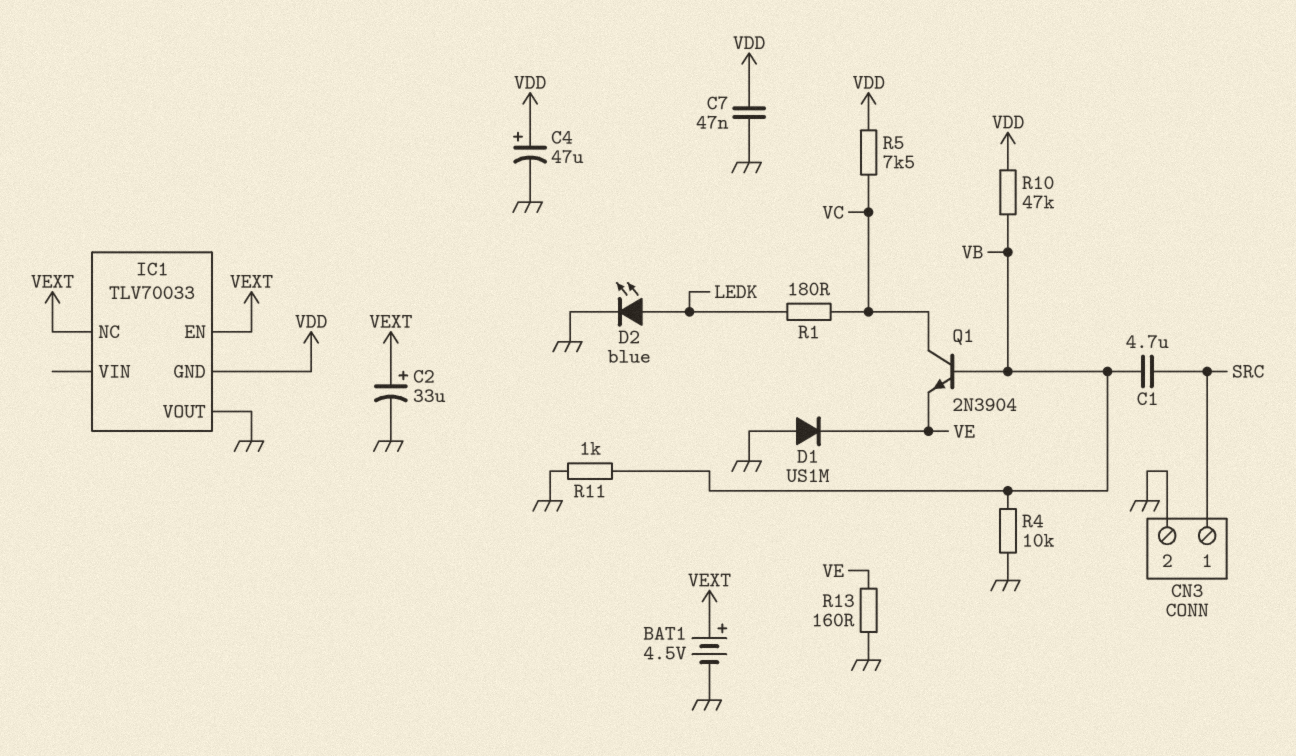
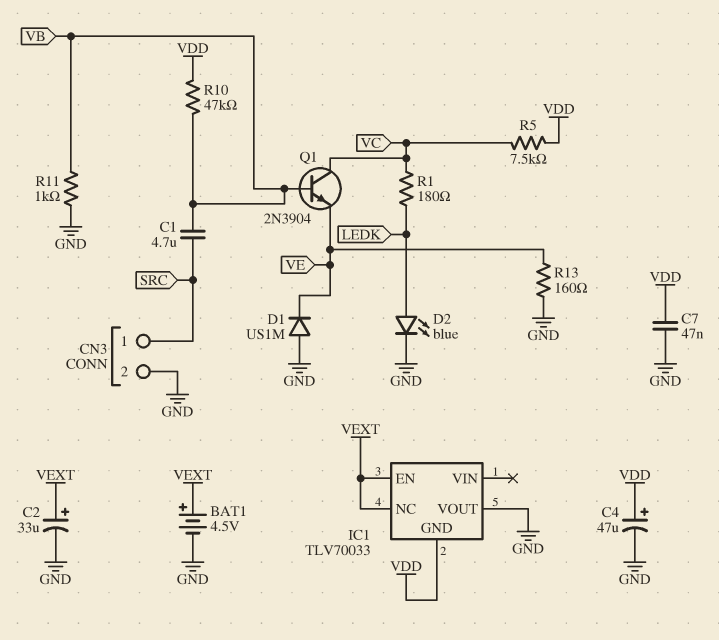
R4: 10k (GND, VB) -> none

